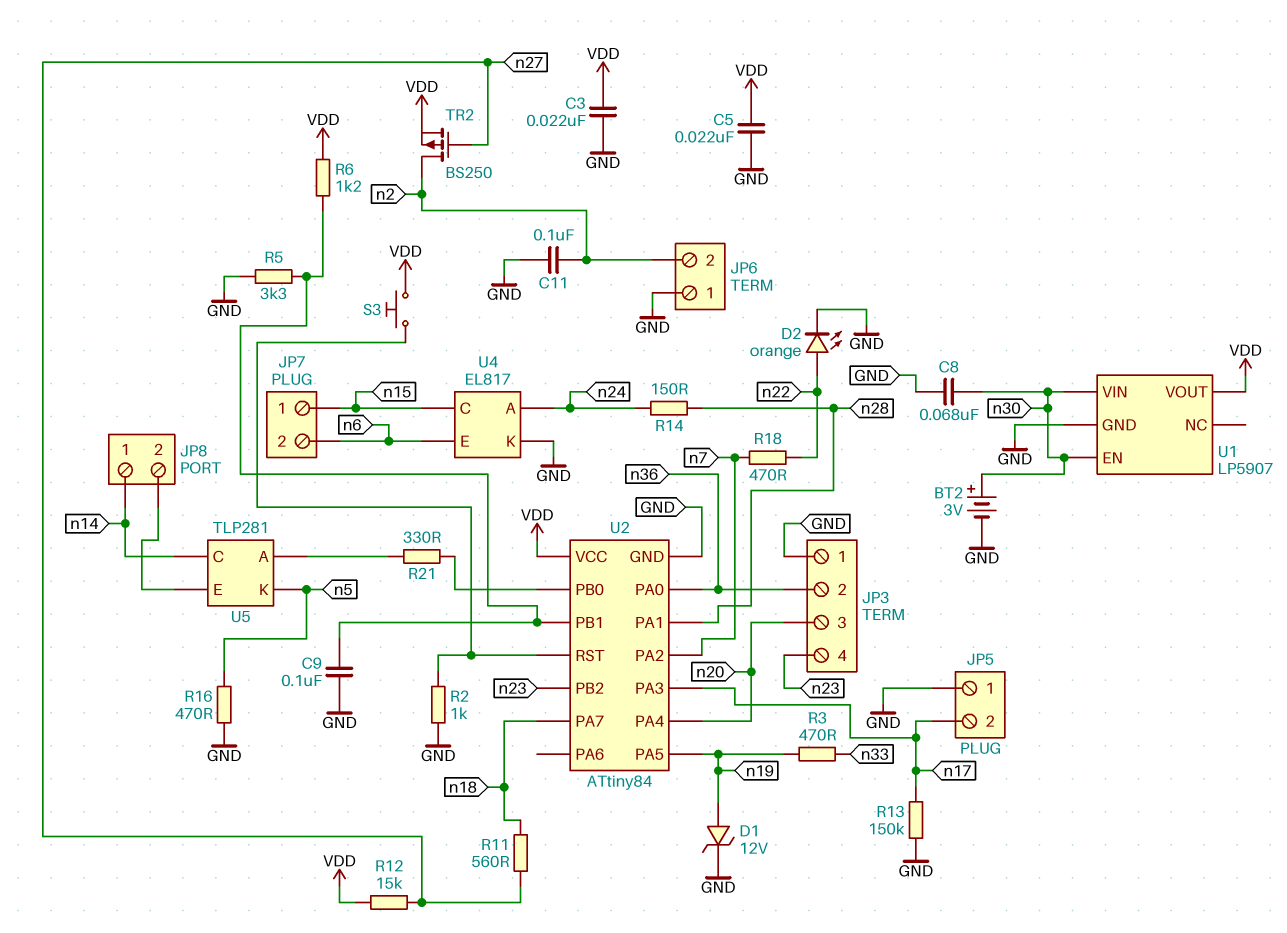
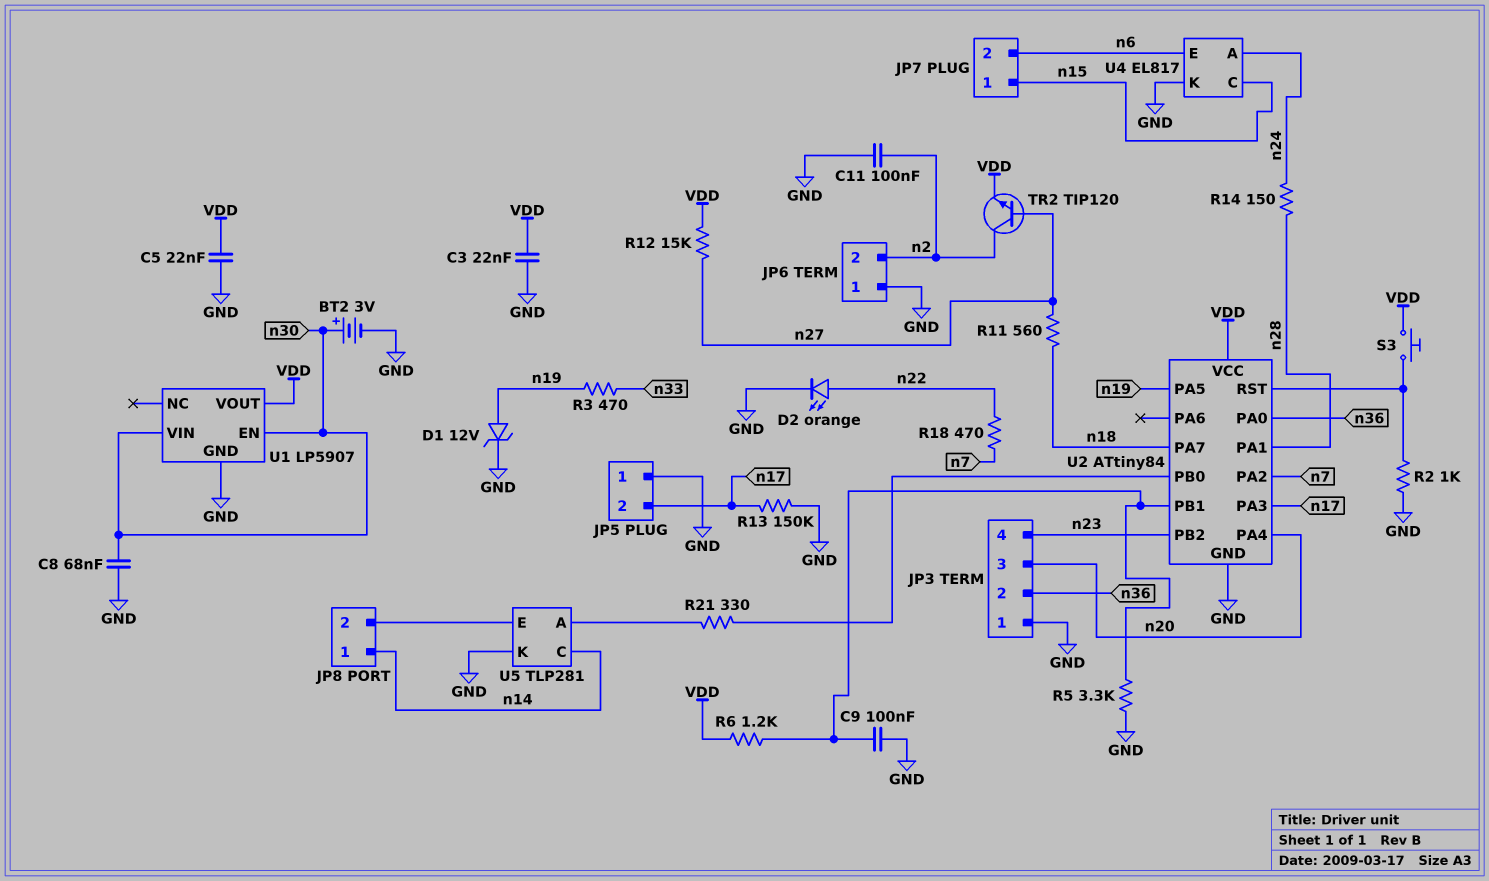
R16: 470 (GND, n5) -> none
TR2: PMOS BS250 (G n27, D n2, S VDD) -> NPN TIP120 (B n27, C n2, E VDD)
U5 pin K: n5 -> GND

